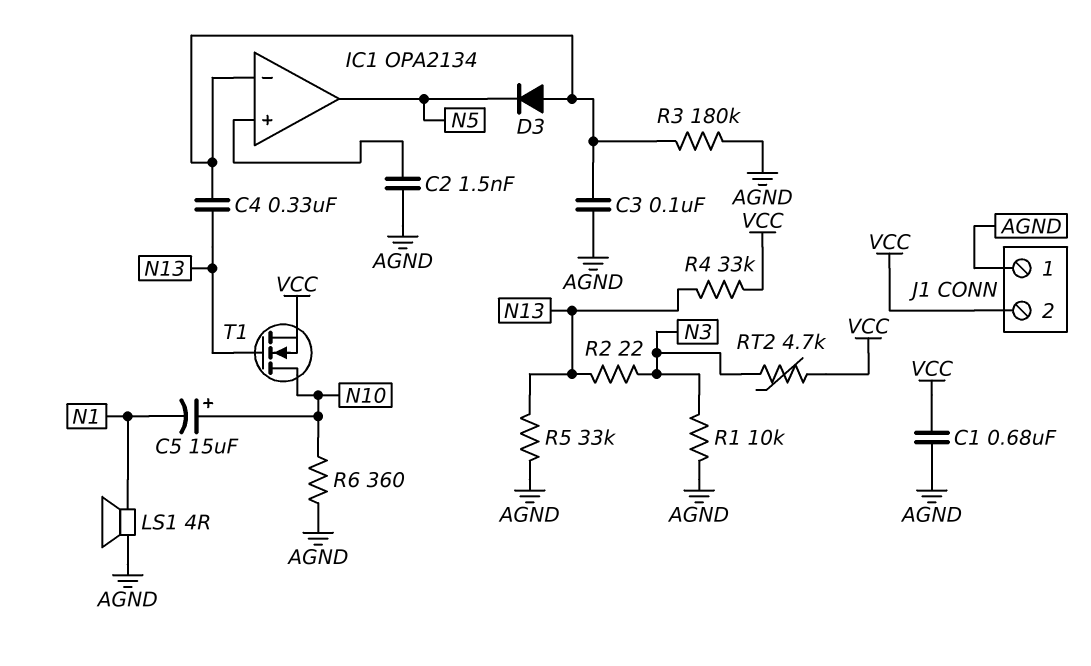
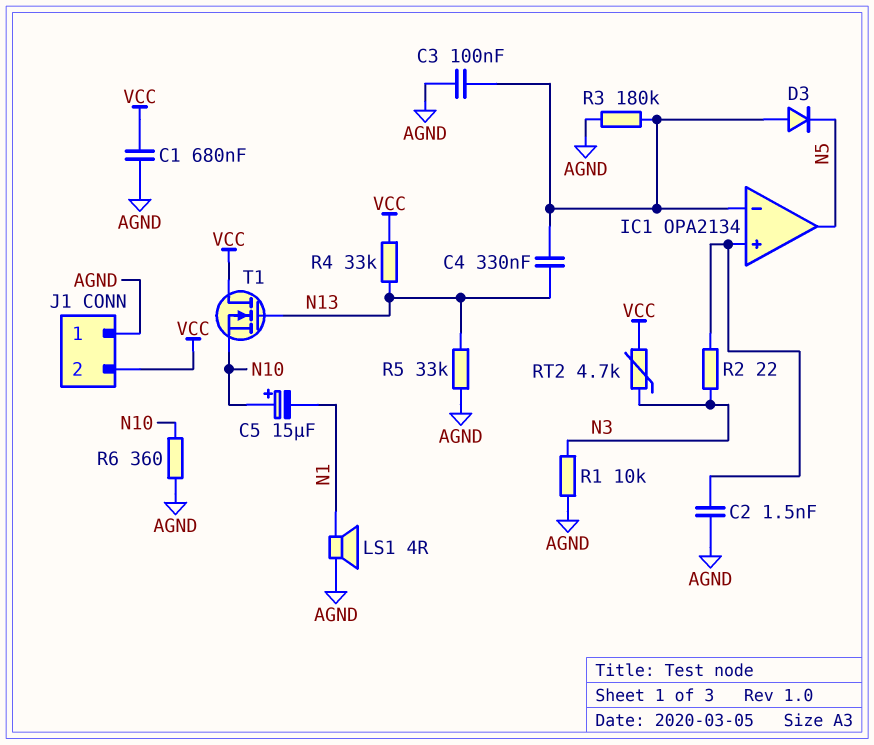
R2: 22 (N3, N13) -> 22 (IC1/in+, N3)
T1: NMOS (G N13, D N10, S VCC) -> NMOS (G N13, D VCC, S N10)

